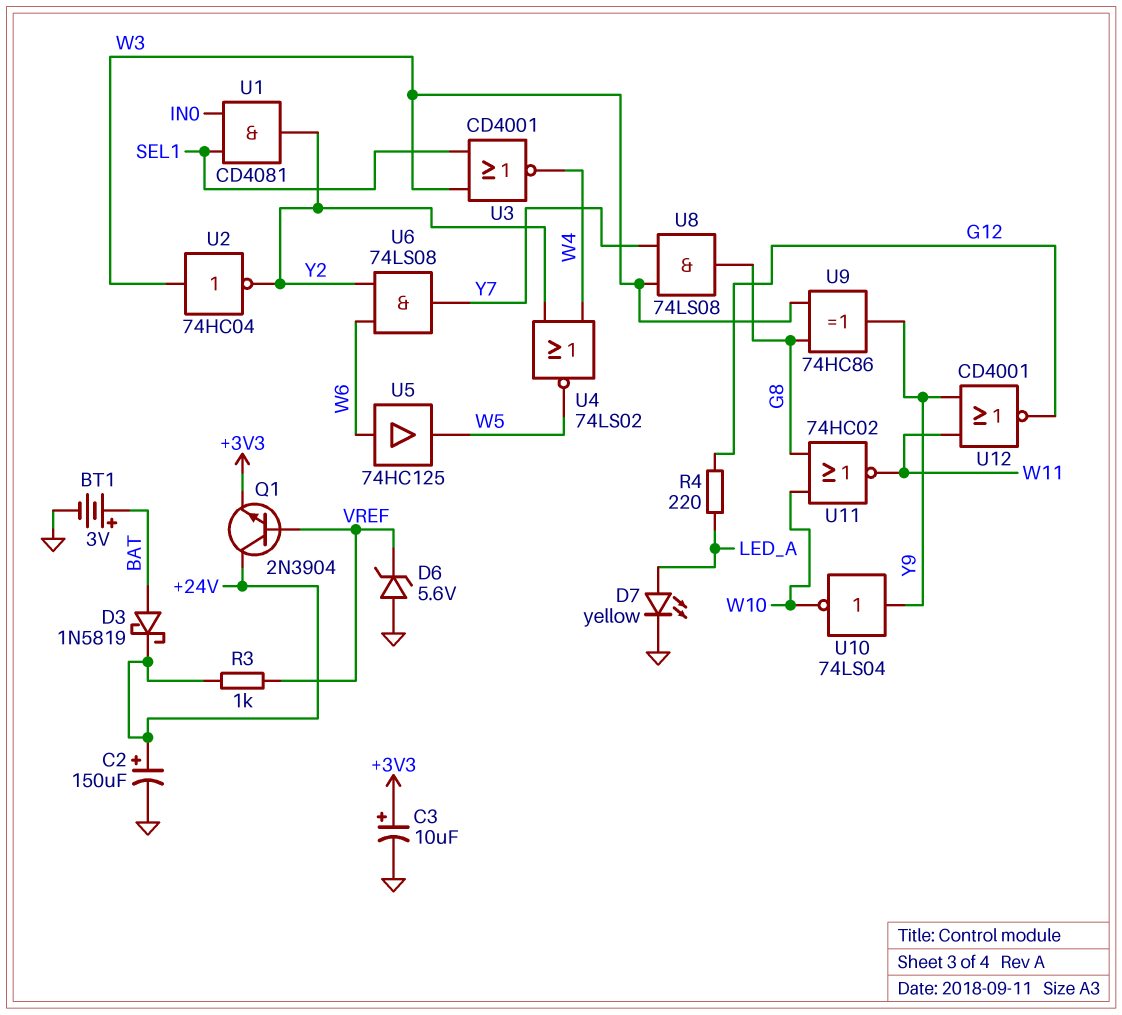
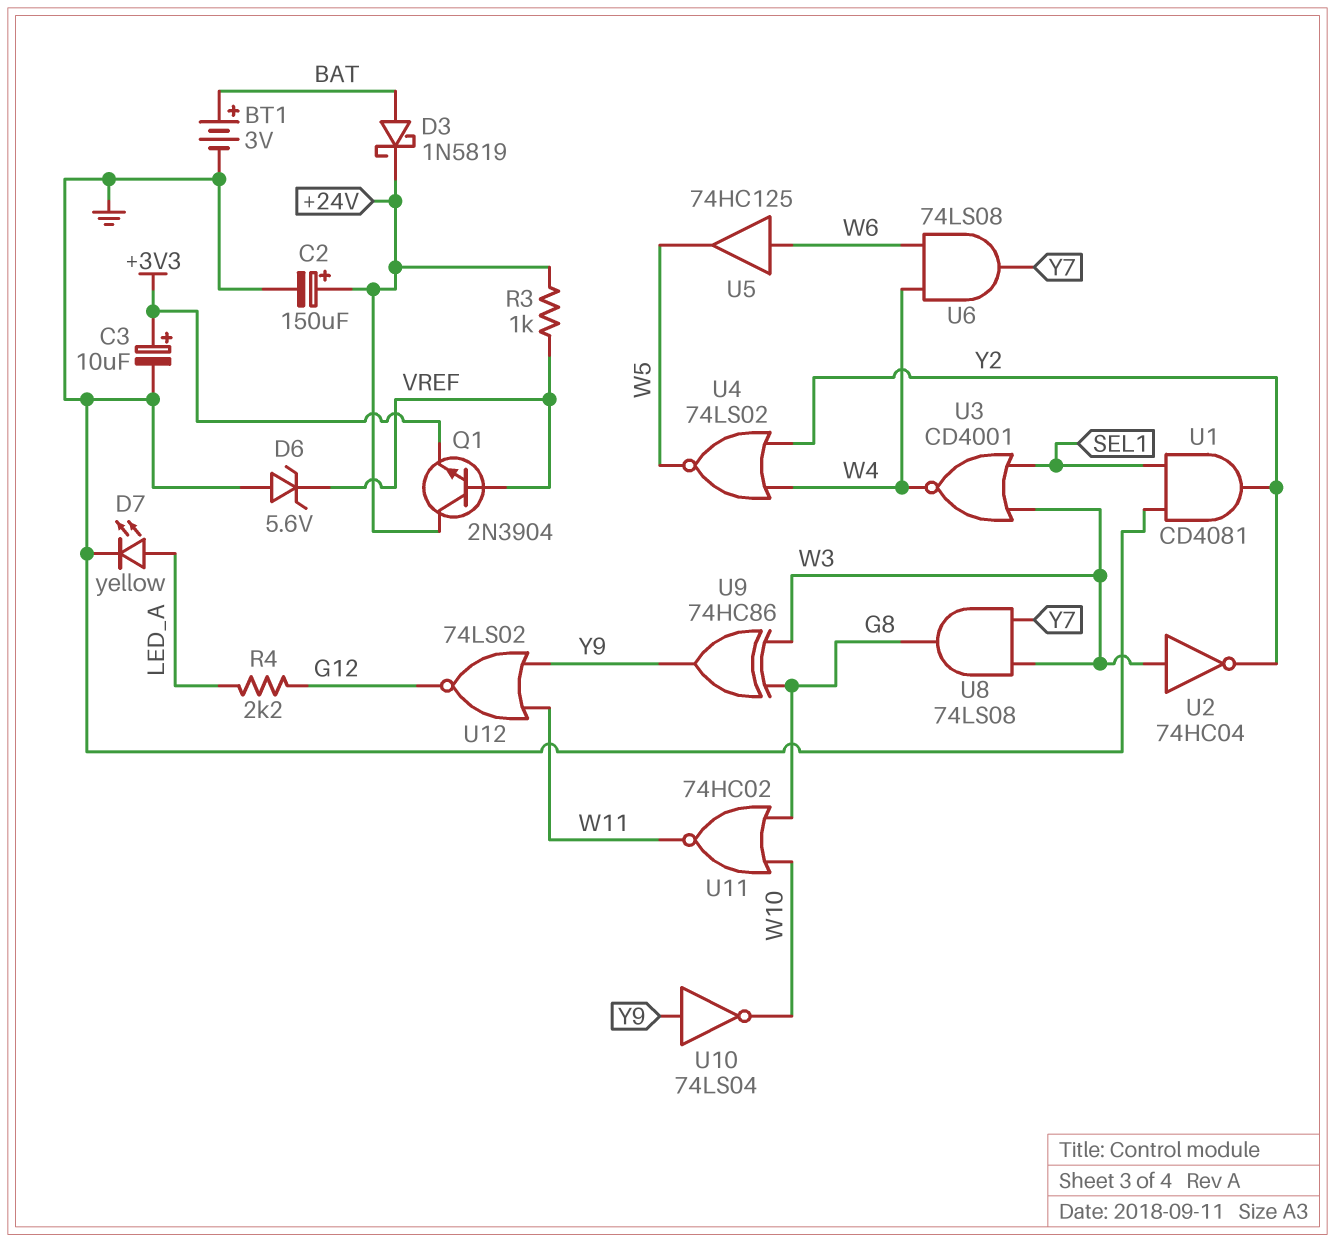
R4: 220 (G12, LED_A) -> 2.2k (G12, LED_A)
U1: AND CD4081 (in IN0, in SEL1, out Y2) -> AND CD4081 (in GND, in SEL1, out Y2)
U6: AND 74LS08 (in W6, in Y2, out Y7) -> AND 74LS08 (in W4, in W6, out Y7)
U12: NOR CD4001 (in W11, in Y9, out G12) -> NOR 74LS02 (in W11, in Y9, out G12)

